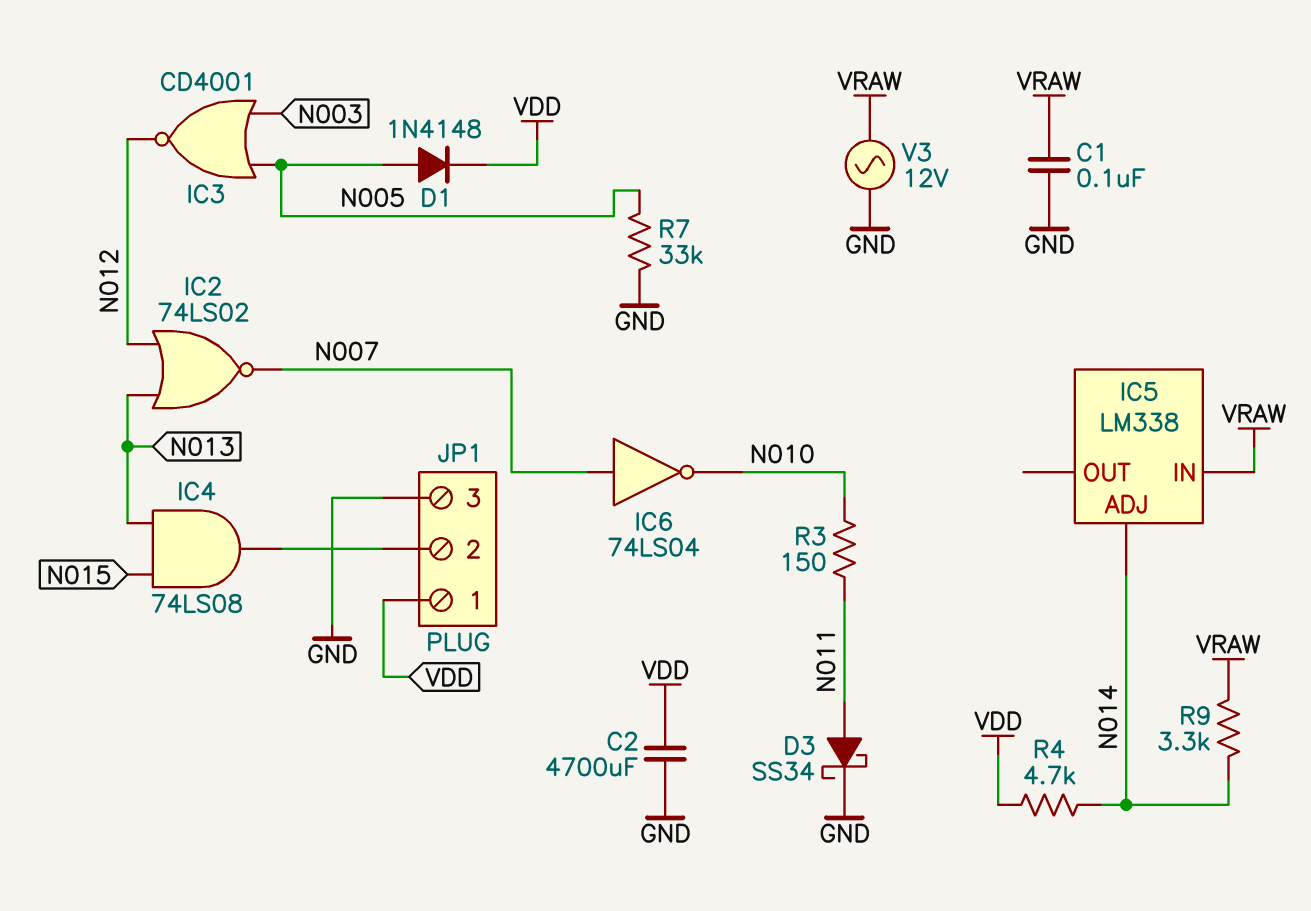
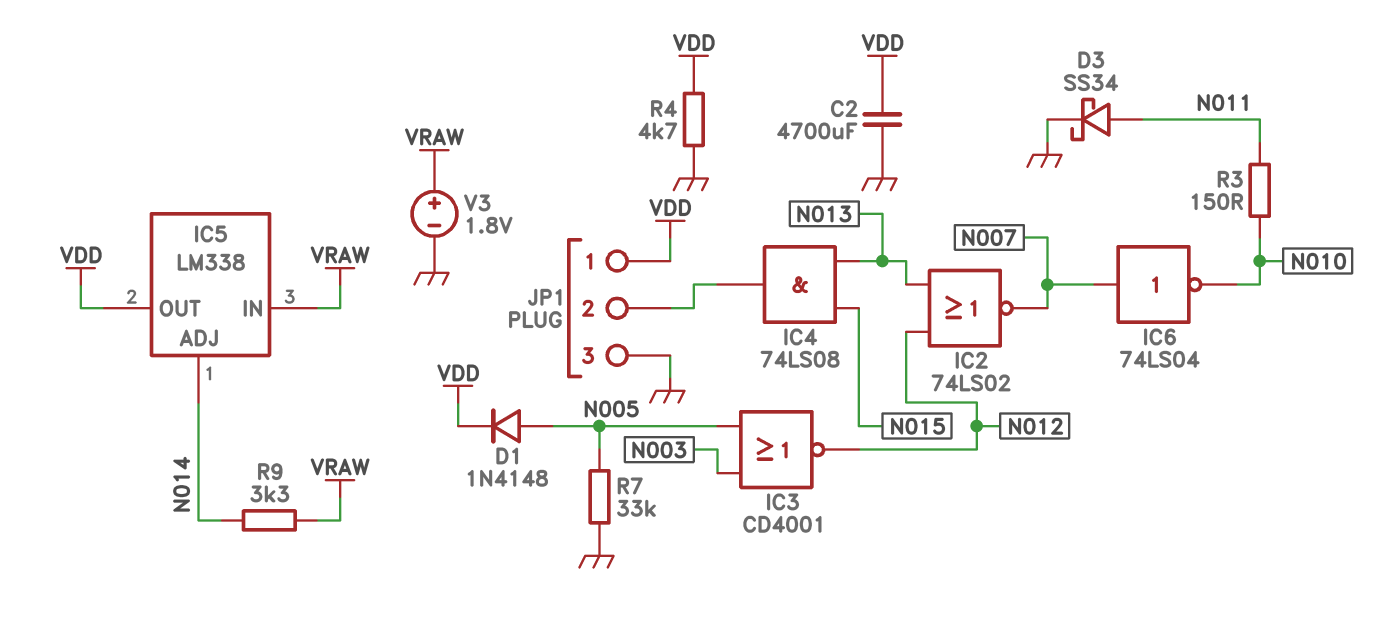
C1: 100nF (GND, VRAW) -> none
IC5 pin OUT: none -> VDD
R4: 4.7k (N014, VDD) -> 4.7k (GND, VDD)
V3: AC 12V (GND, VRAW) -> 1.8V (plus VRAW, minus GND)

